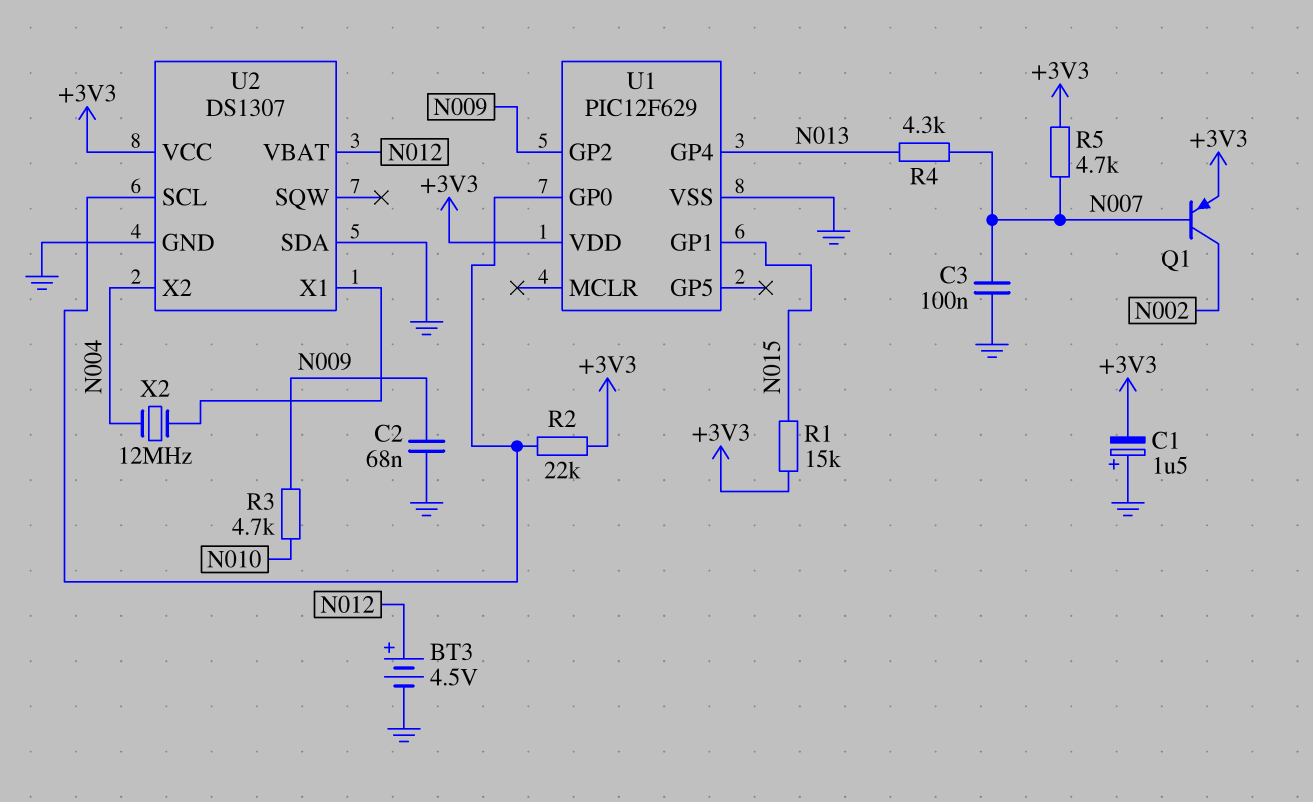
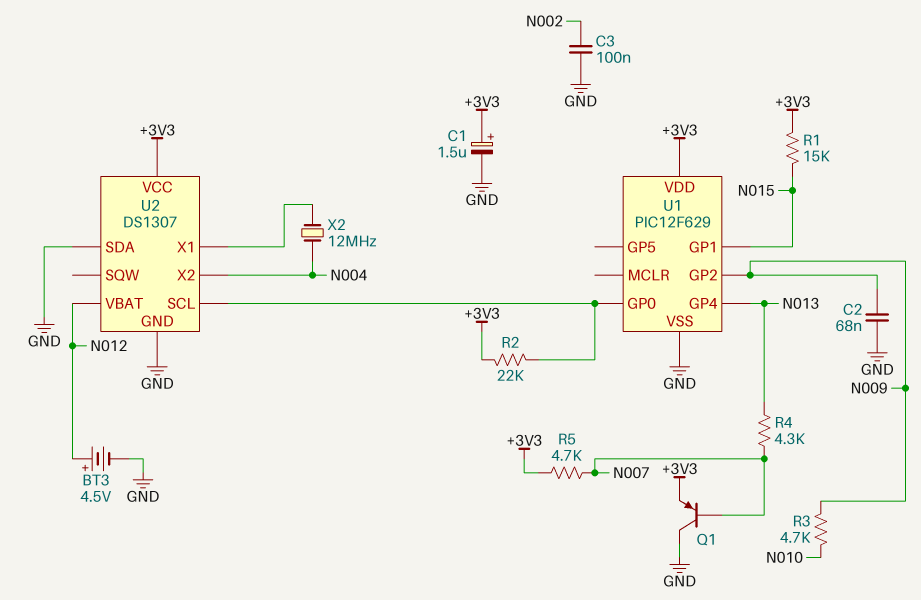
C1: 1.5uF (plus GND, minus +3V3) -> 1.5uF (plus +3V3, minus GND)
C3: 100nF (GND, N007) -> 100nF (GND, N002)
Q1: PNP (B N007, C N002, E +3V3) -> PNP (B N007, C GND, E +3V3)

